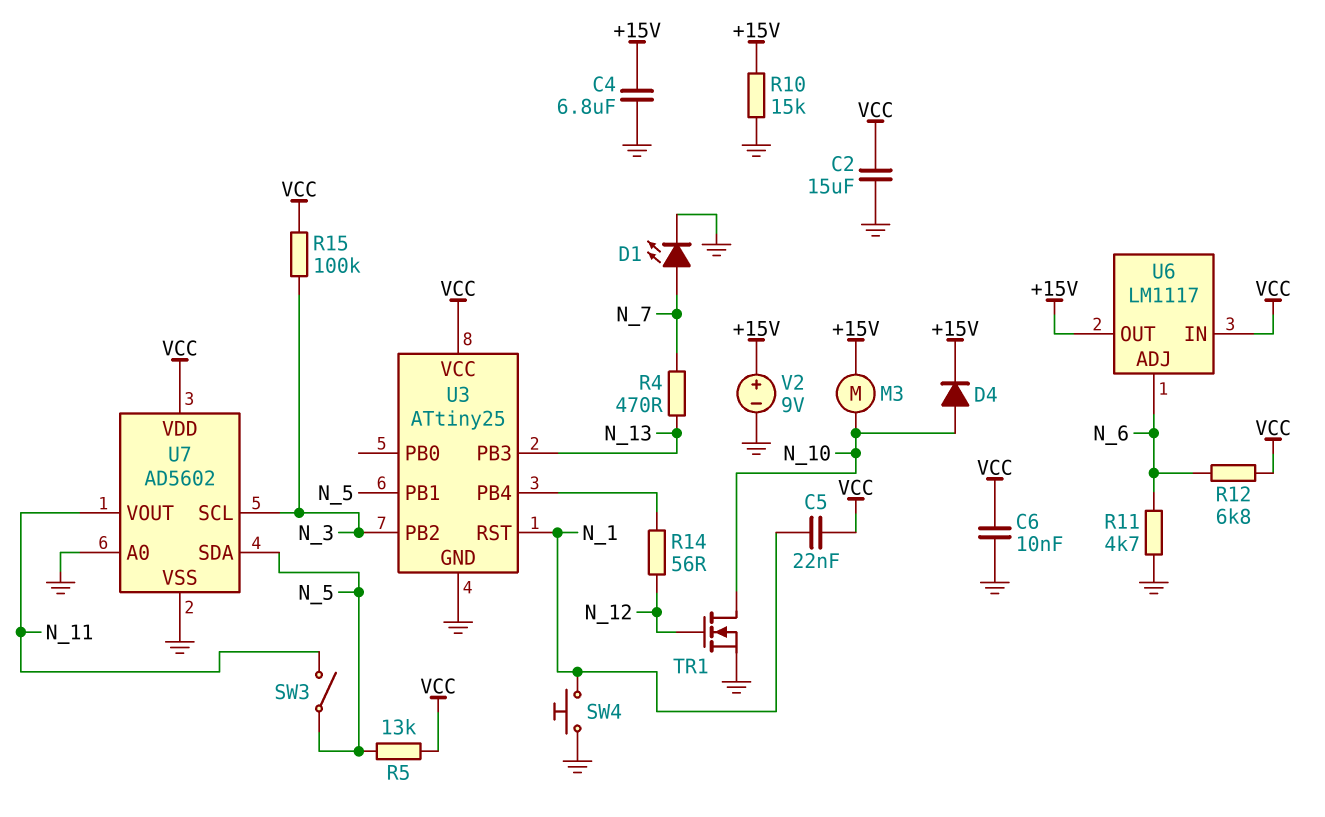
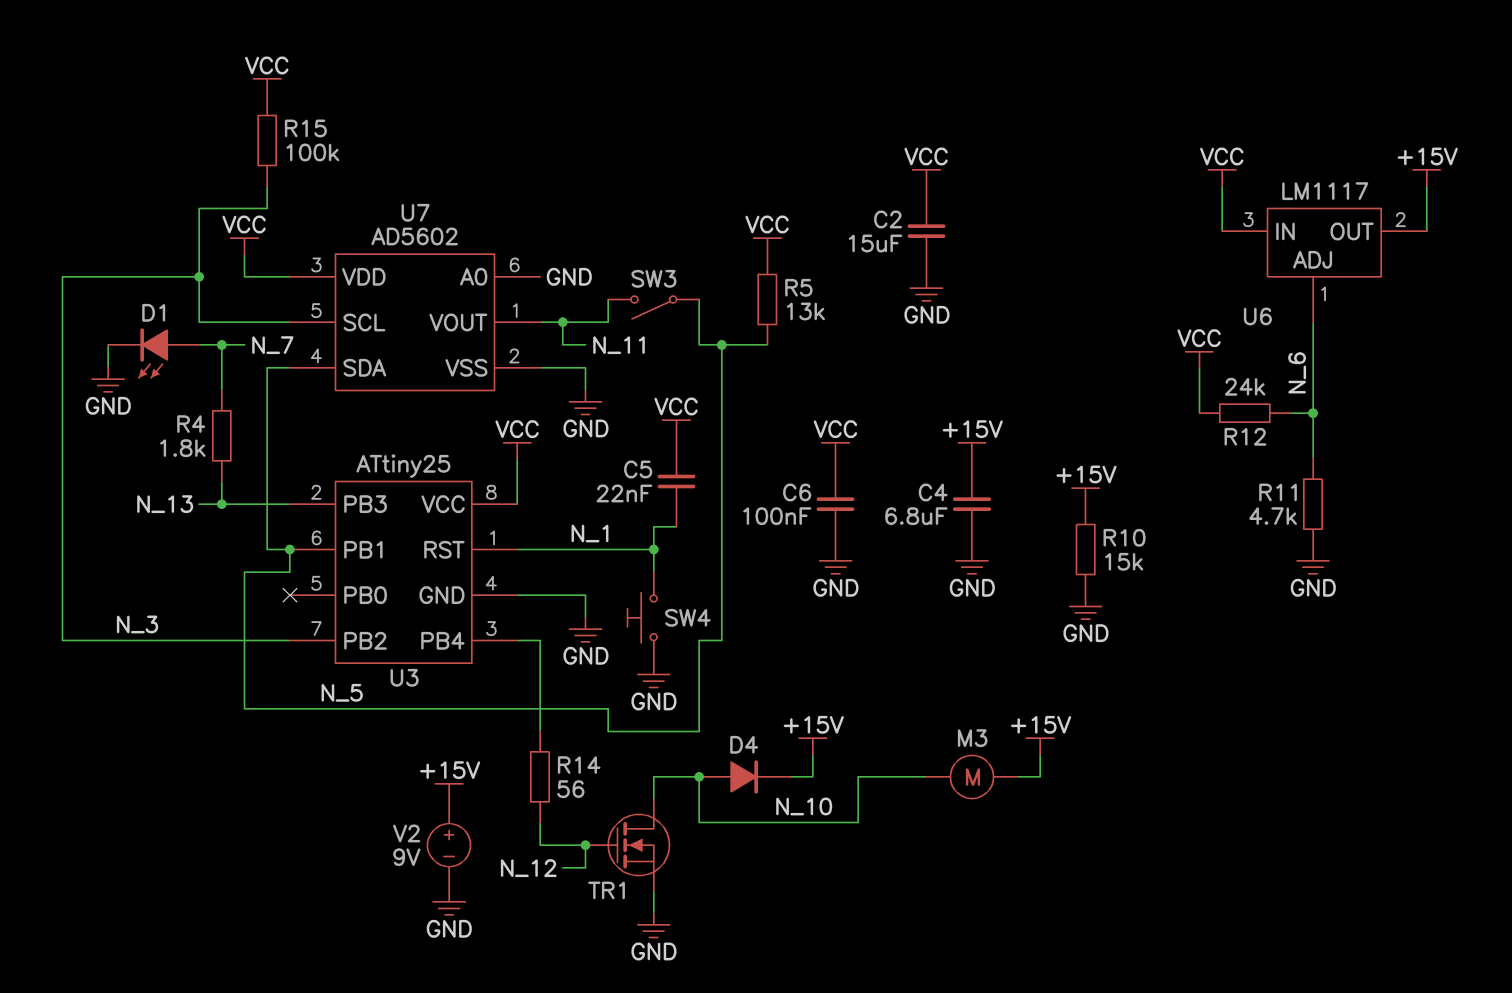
C6: 10nF (GND, VCC) -> 100nF (GND, VCC)
R4: 470 (N_7, N_13) -> 1.8k (N_7, N_13)
R12: 6.8k (N_6, VCC) -> 24k (N_6, VCC)

